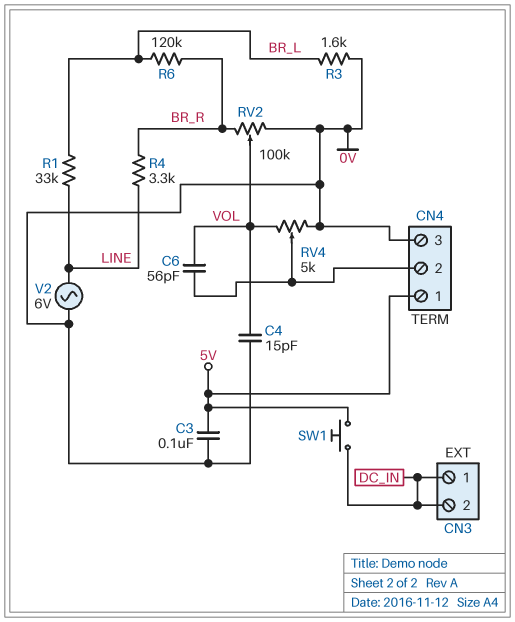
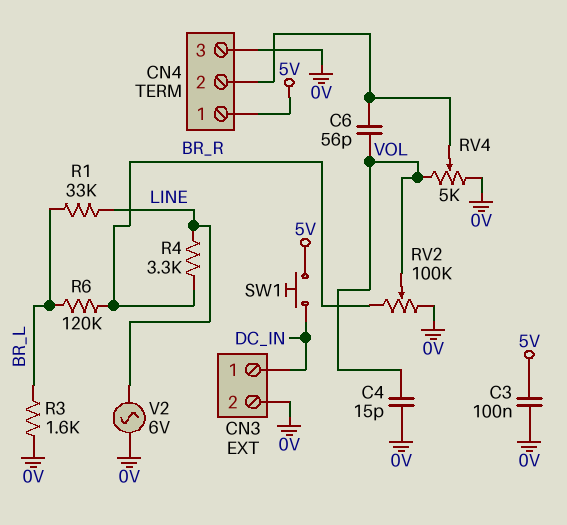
CN3 pin 2: DC_IN -> 0V

